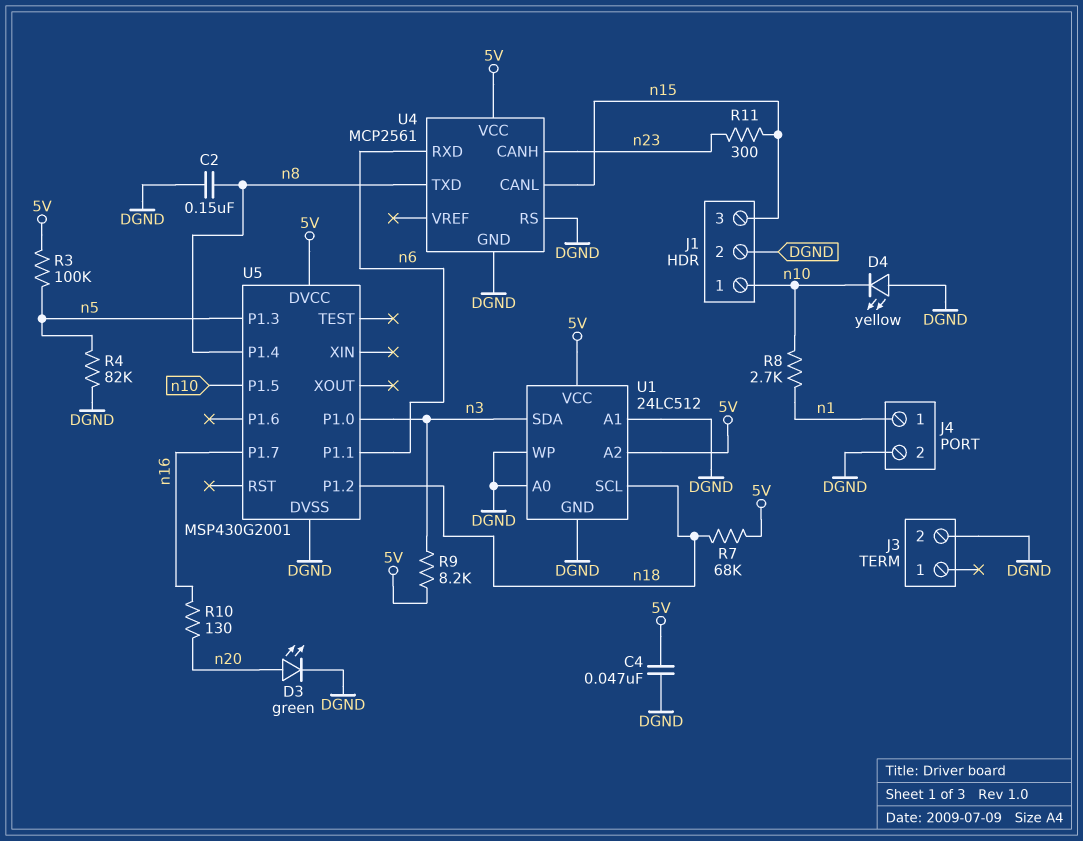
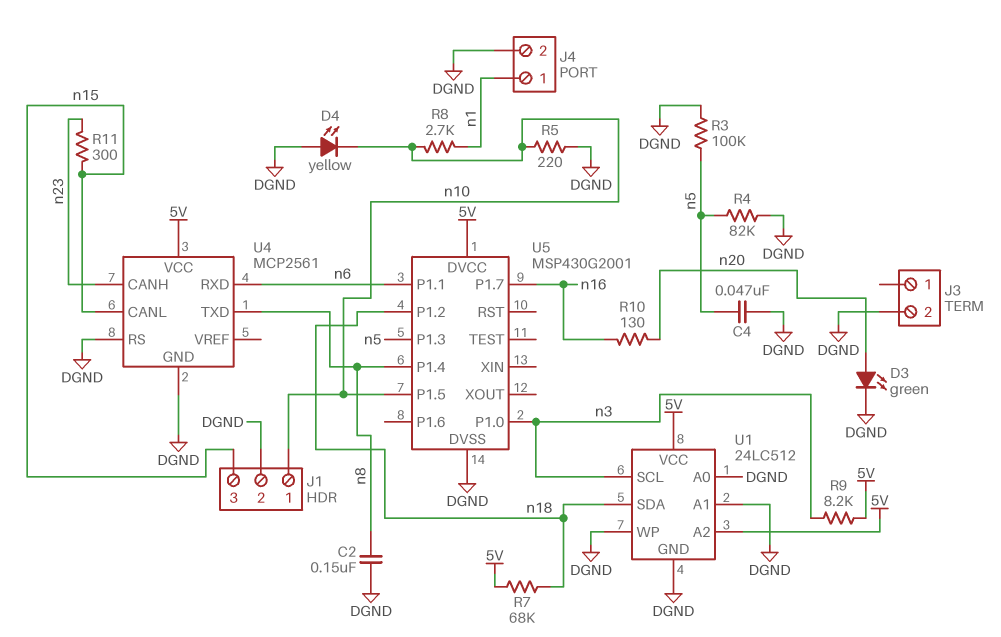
C4: 47nF (5V, DGND) -> 47nF (DGND, n5)
R3: 100k (5V, n5) -> 100k (DGND, n5)
R5: none -> 220 (DGND, n10)
U1 pin SCL: n18 -> n3
U1 pin SDA: n3 -> n18

